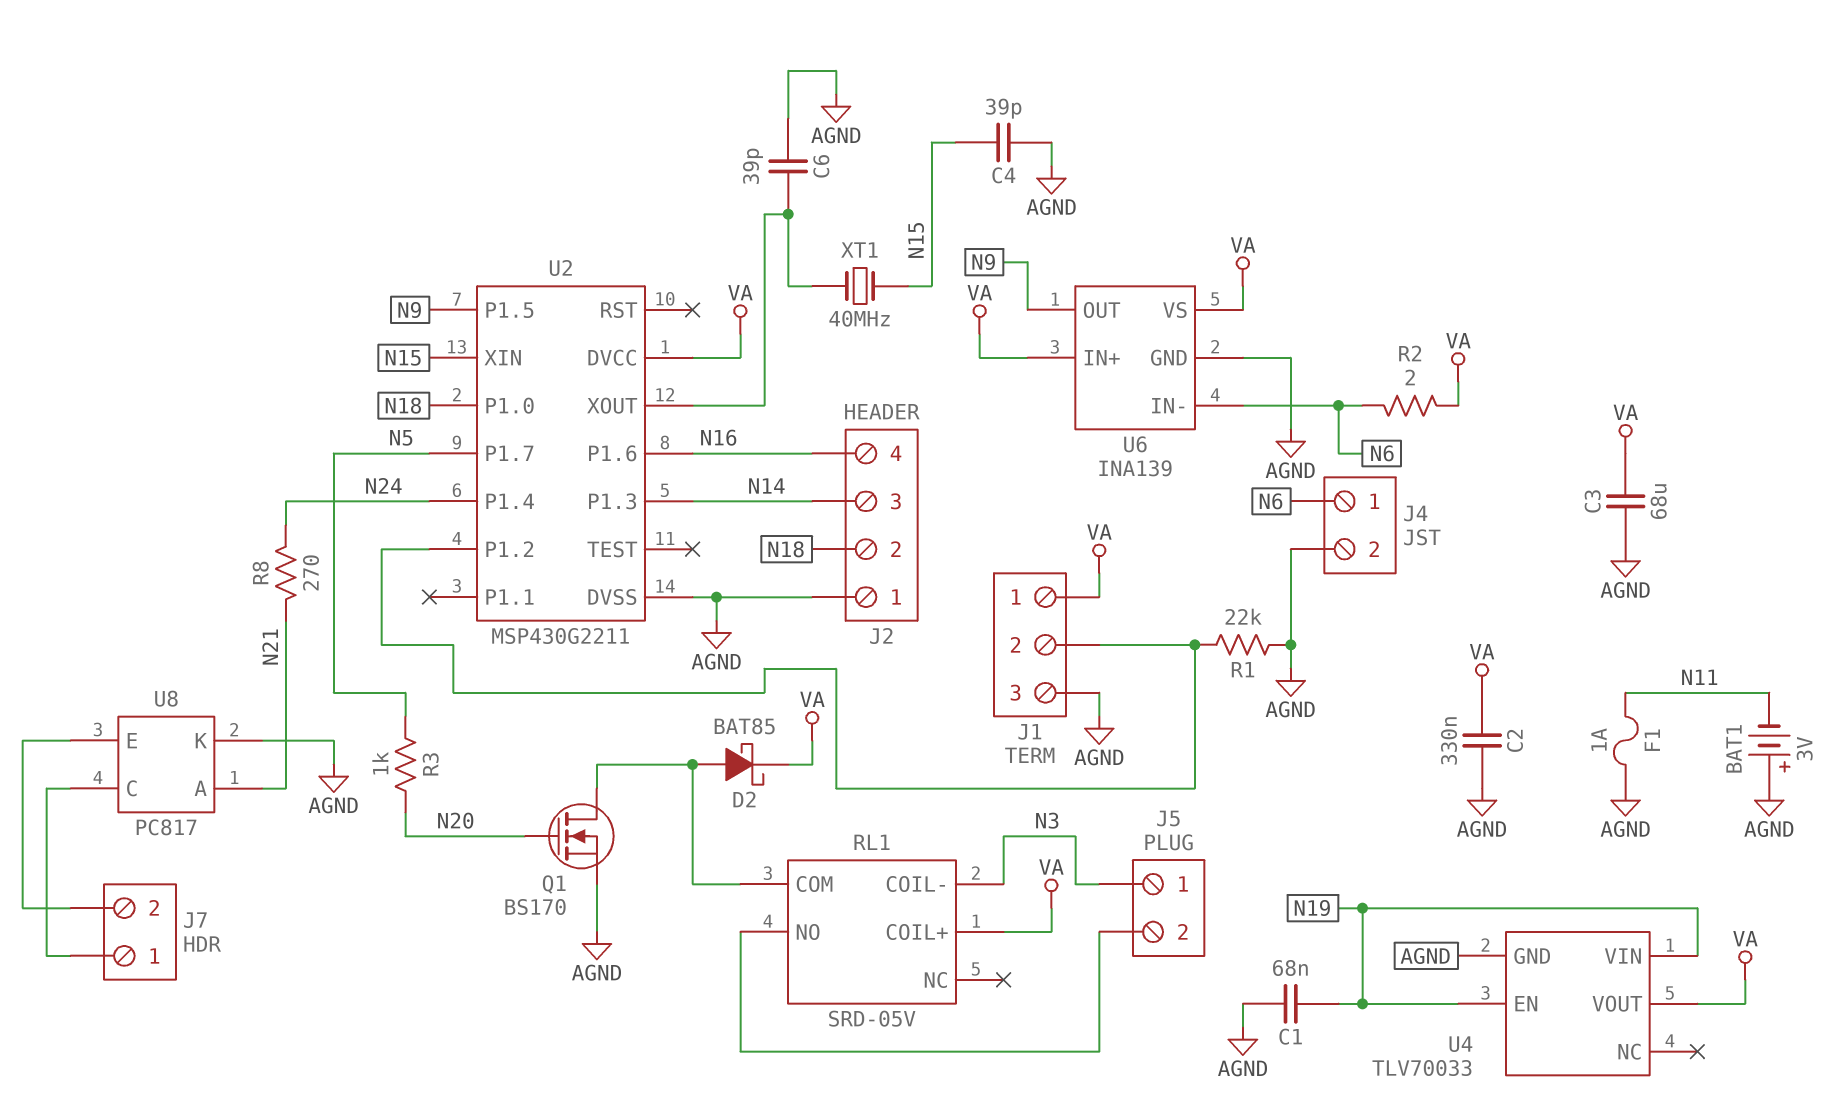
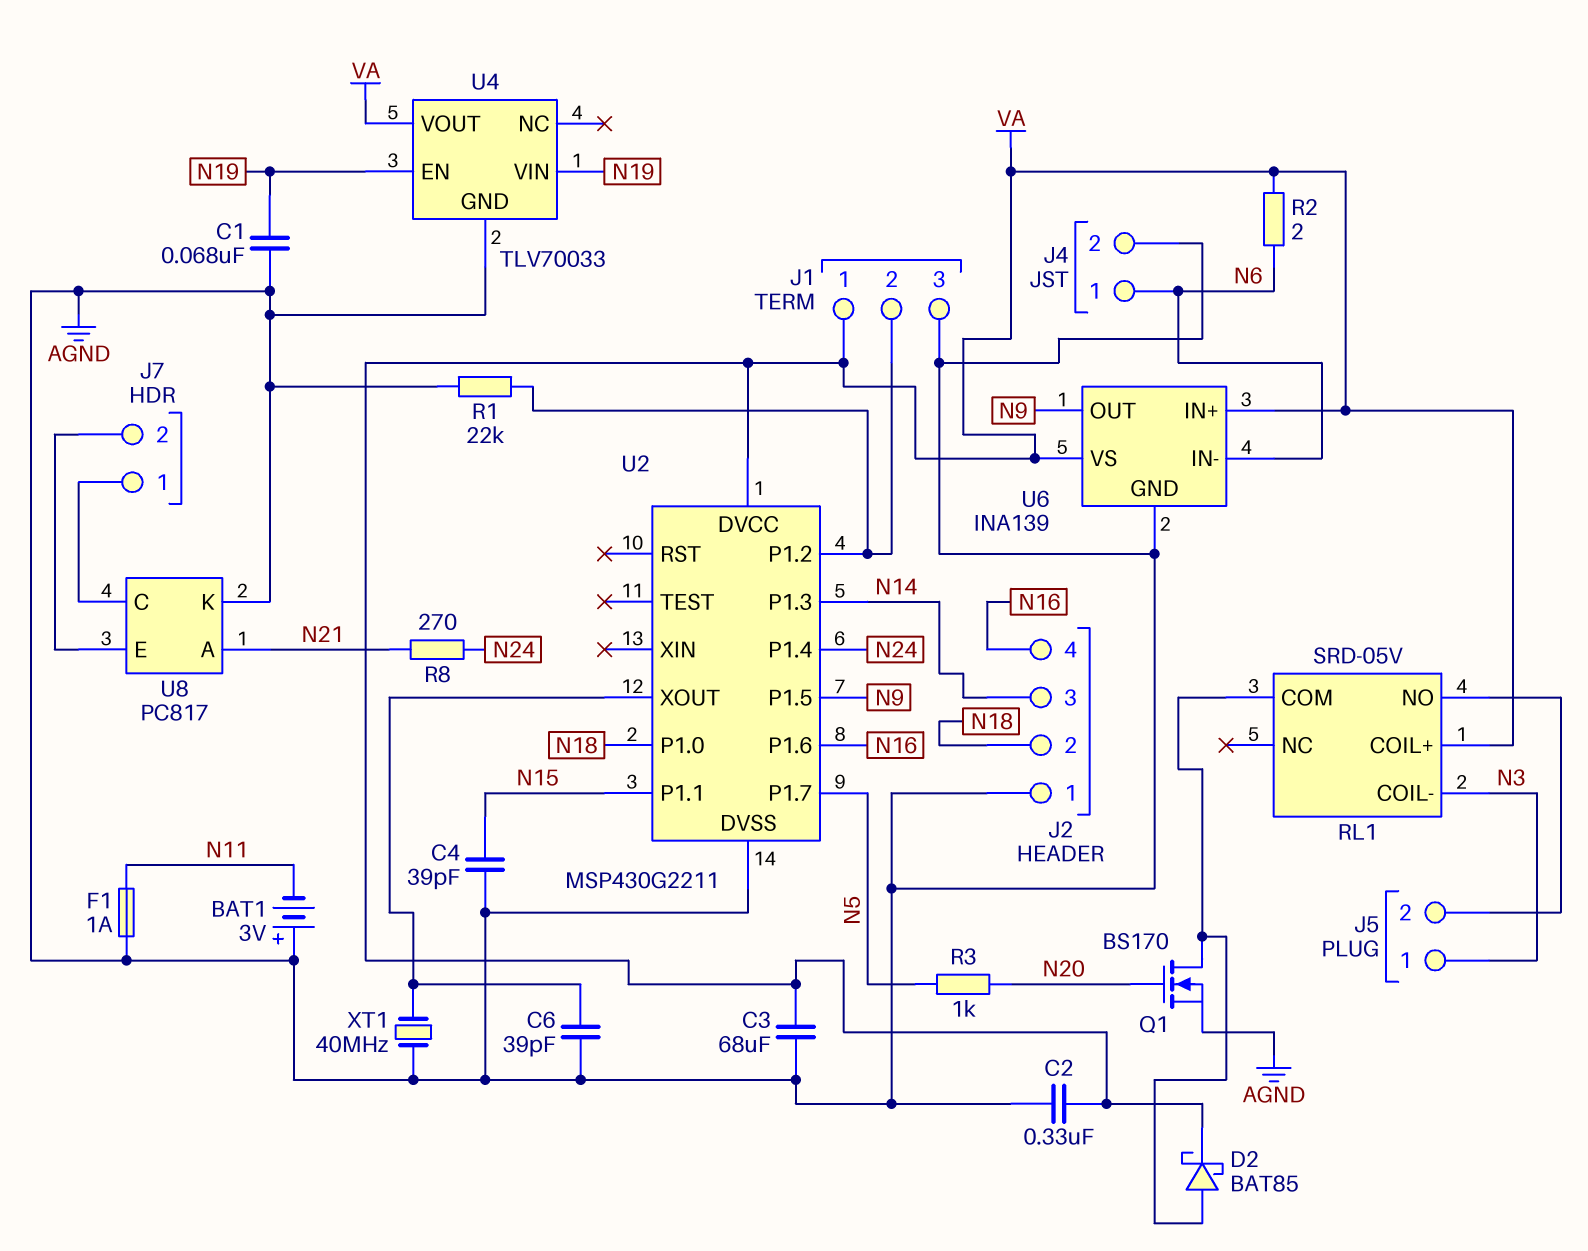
U2 pin P1.1: none -> N15
U2 pin XIN: N15 -> none
XT1: 40MHz (N15, U2/XOUT) -> 40MHz (AGND, U2/XOUT)

